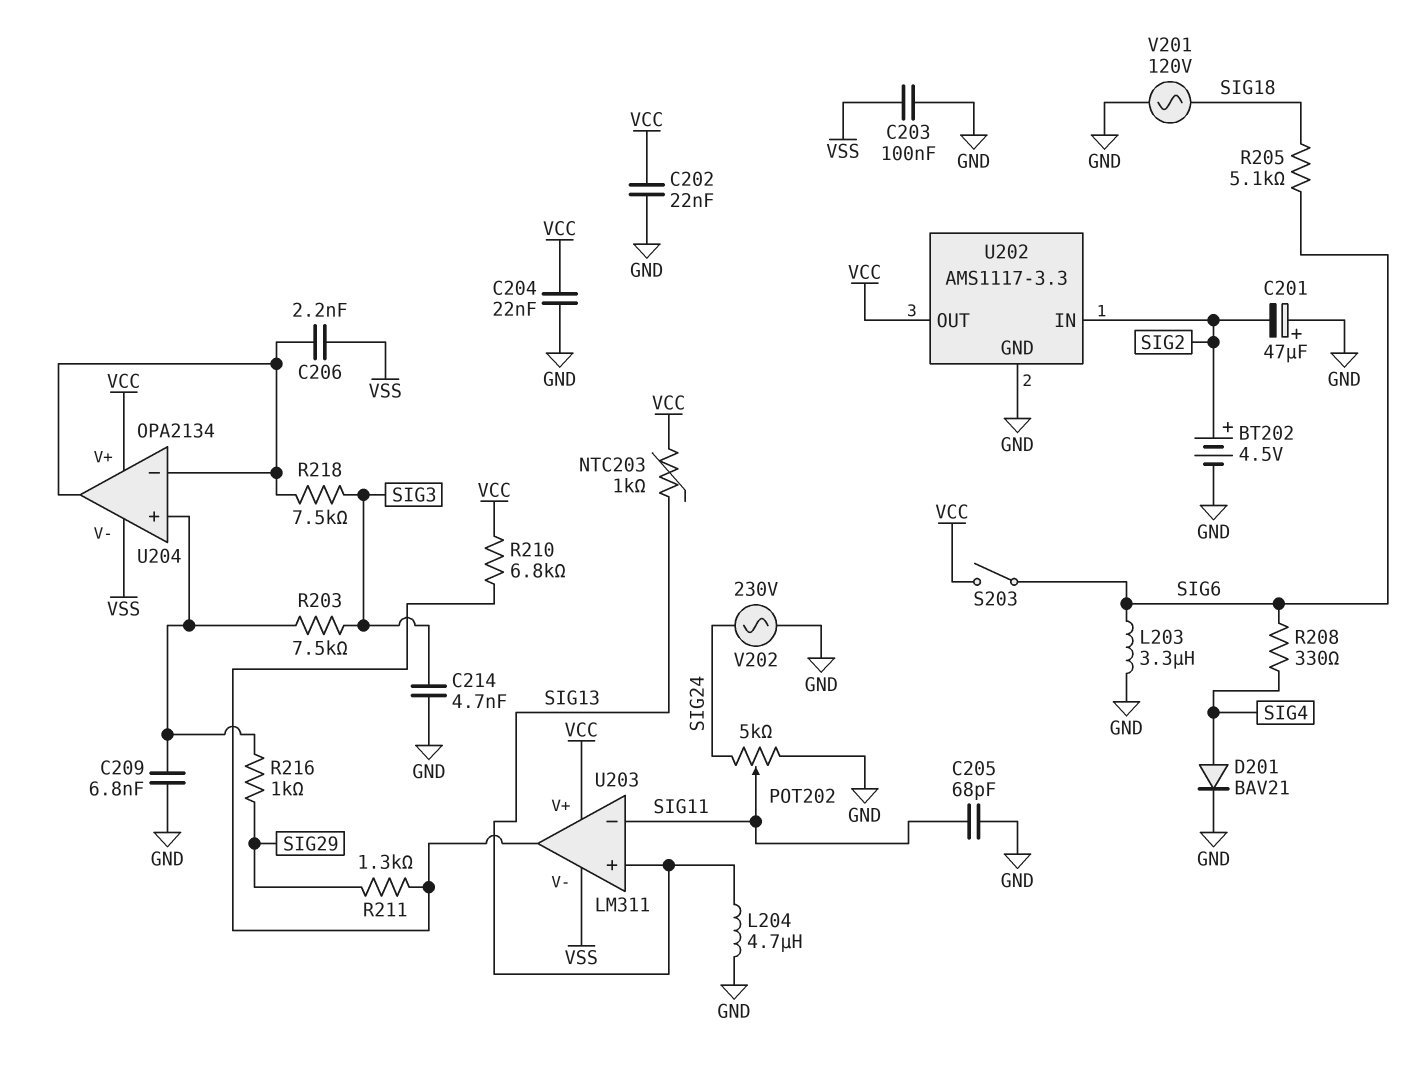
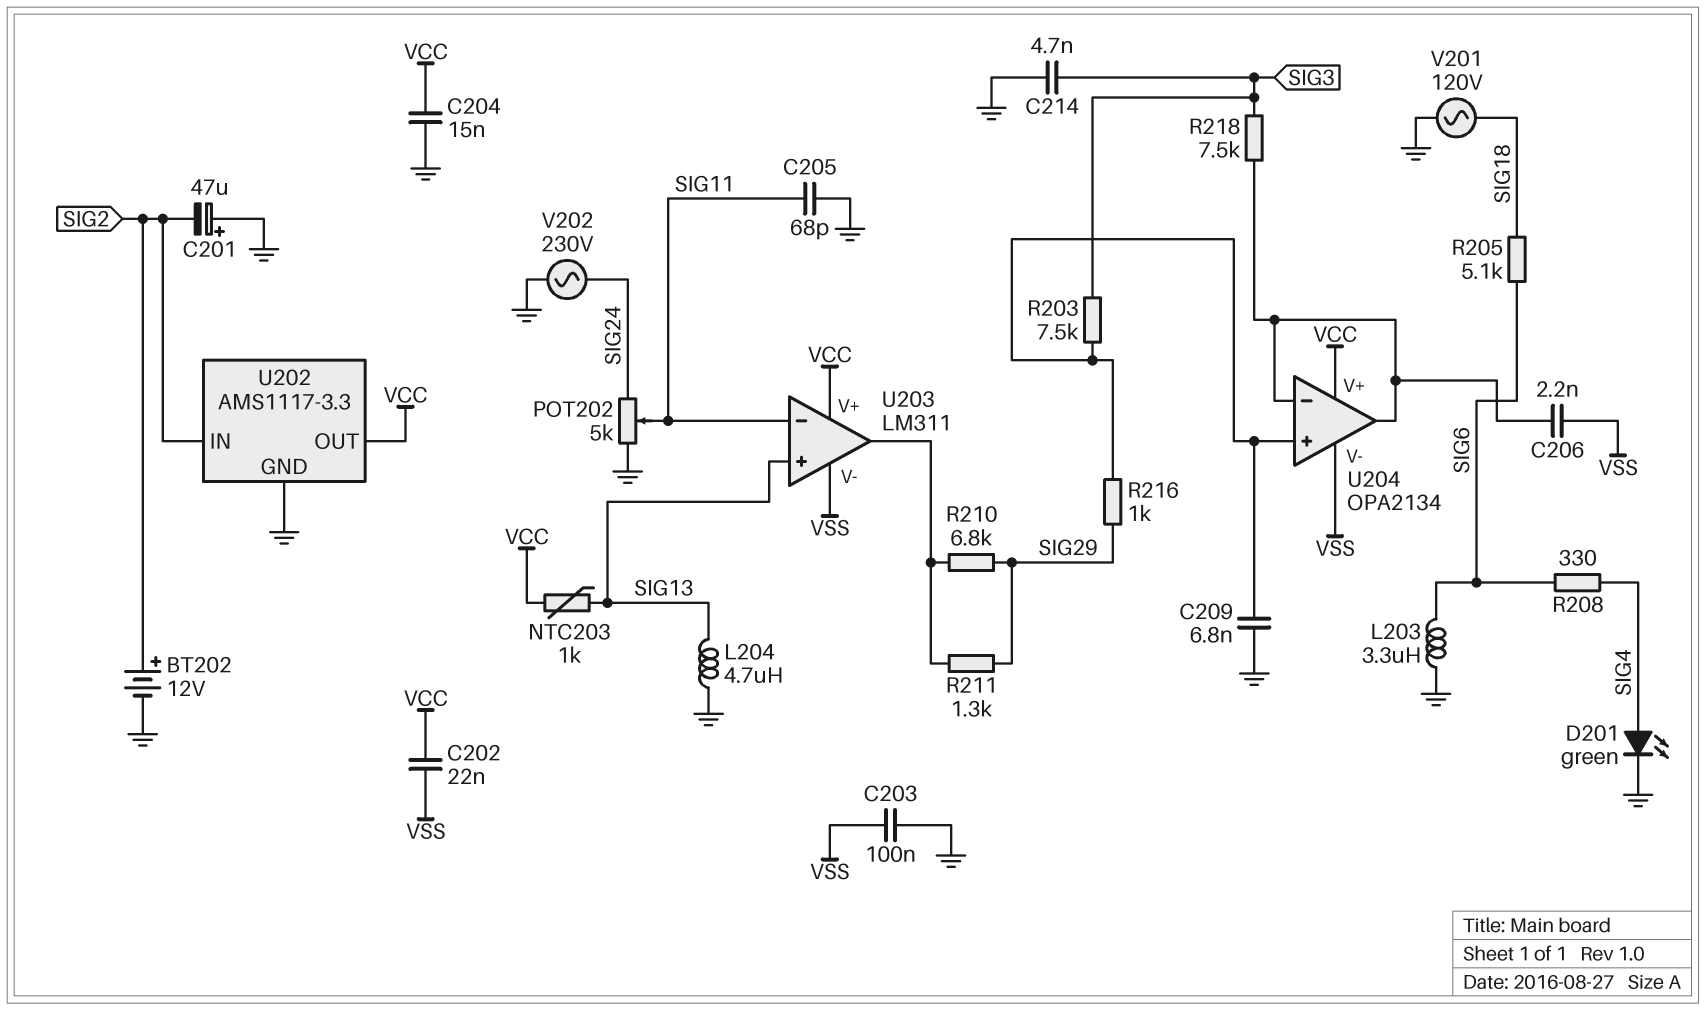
BT202: 4.5V (plus SIG2, minus GND) -> 12V (plus SIG2, minus GND)
C202: 22nF (GND, VCC) -> 22nF (VCC, VSS)
C204: 22nF (GND, VCC) -> 15nF (GND, VCC)
D201: diode BAV21 (A SIG4, K GND) -> LED green (A SIG4, K GND)
R210: 6.8k (U203/out, VCC) -> 6.8k (SIG29, U203/out)
S203: switch (SIG6, VCC) -> none

